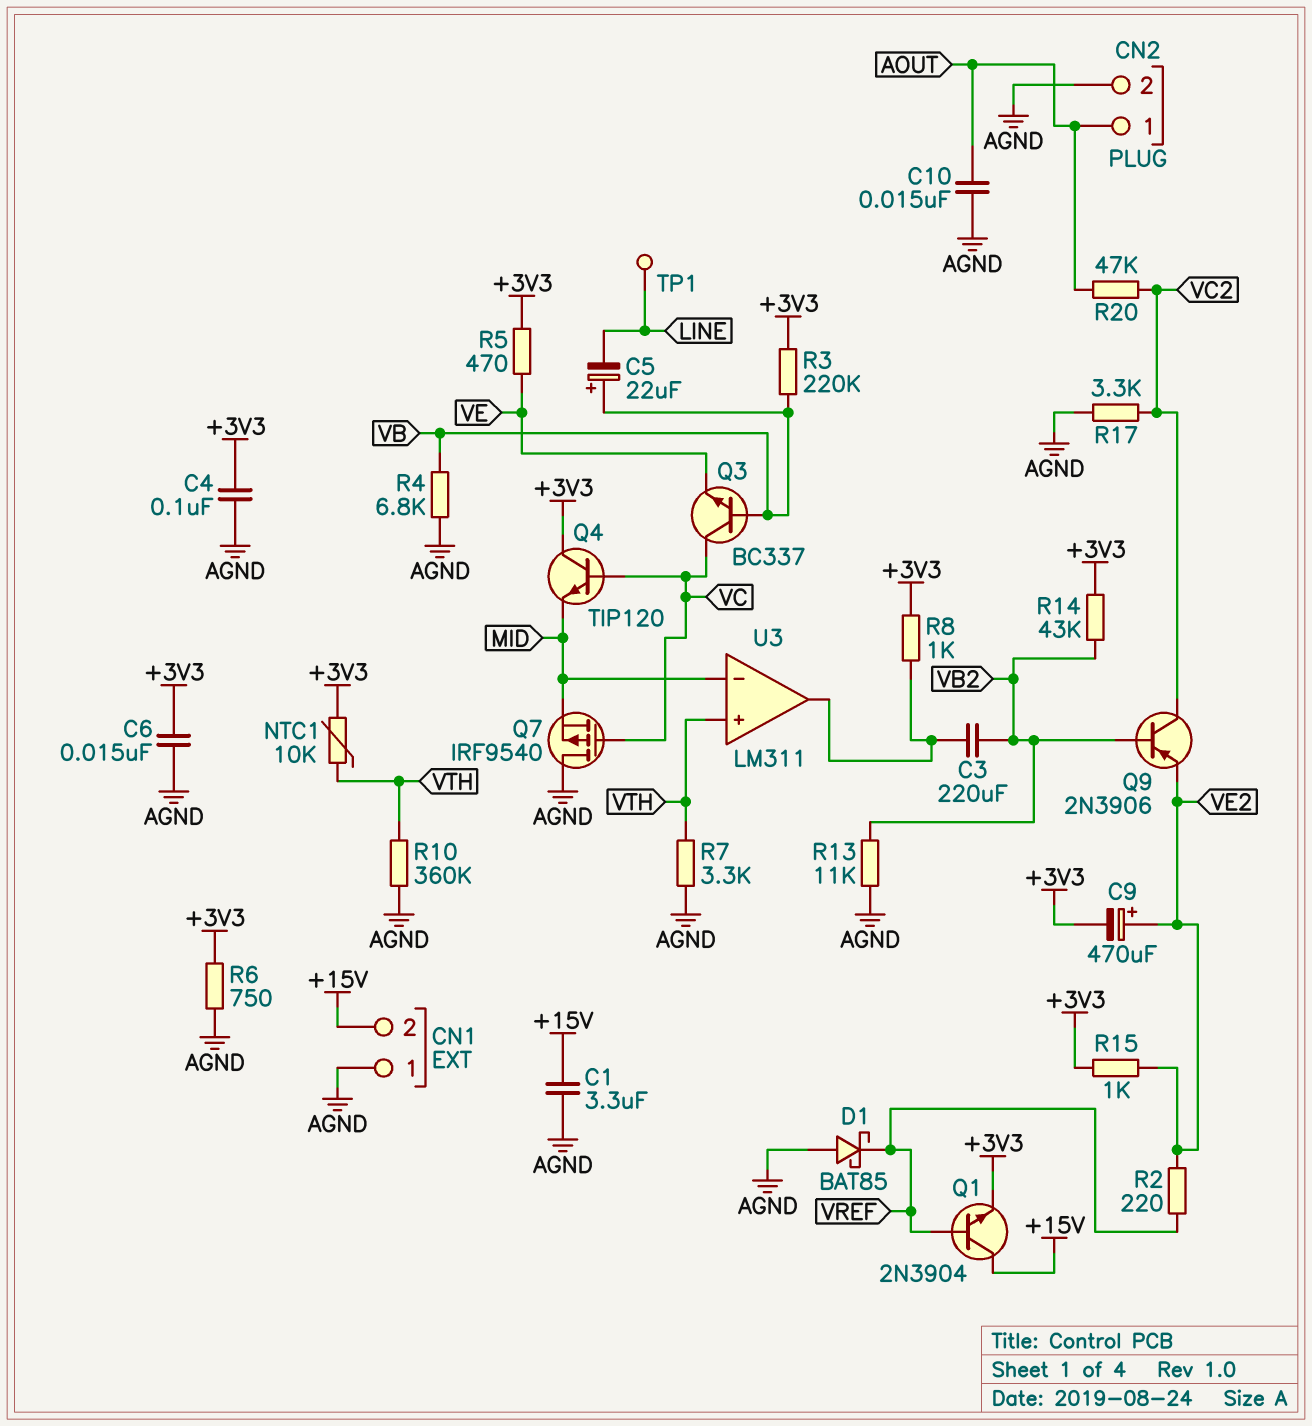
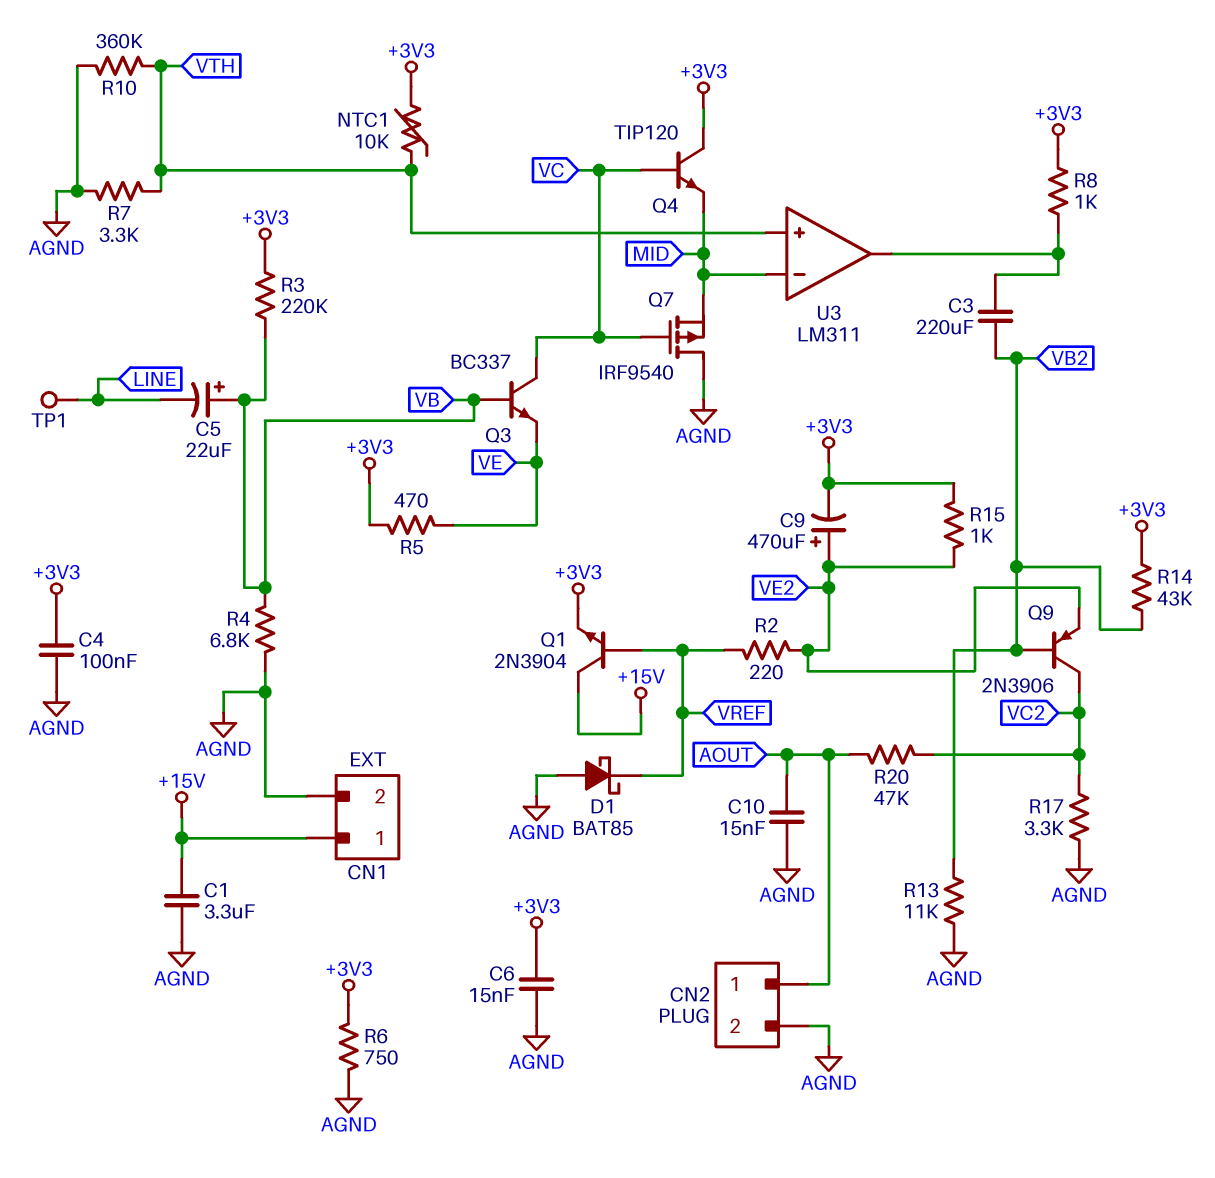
CN1 pin 1: AGND -> +15V
CN1 pin 2: +15V -> AGND

